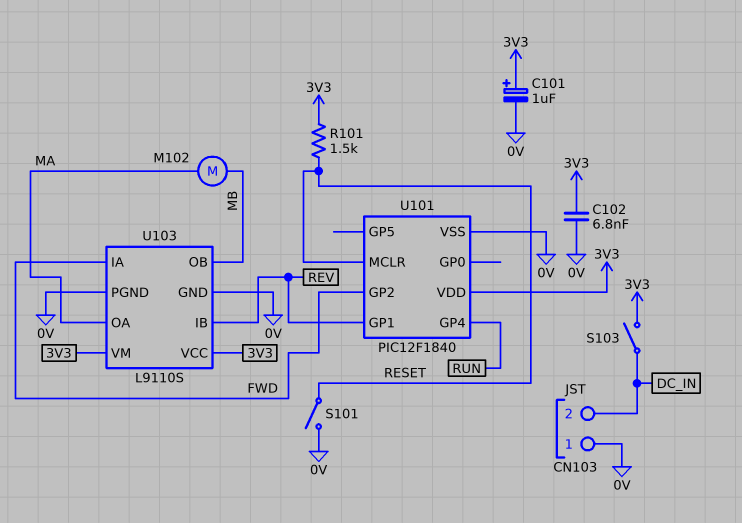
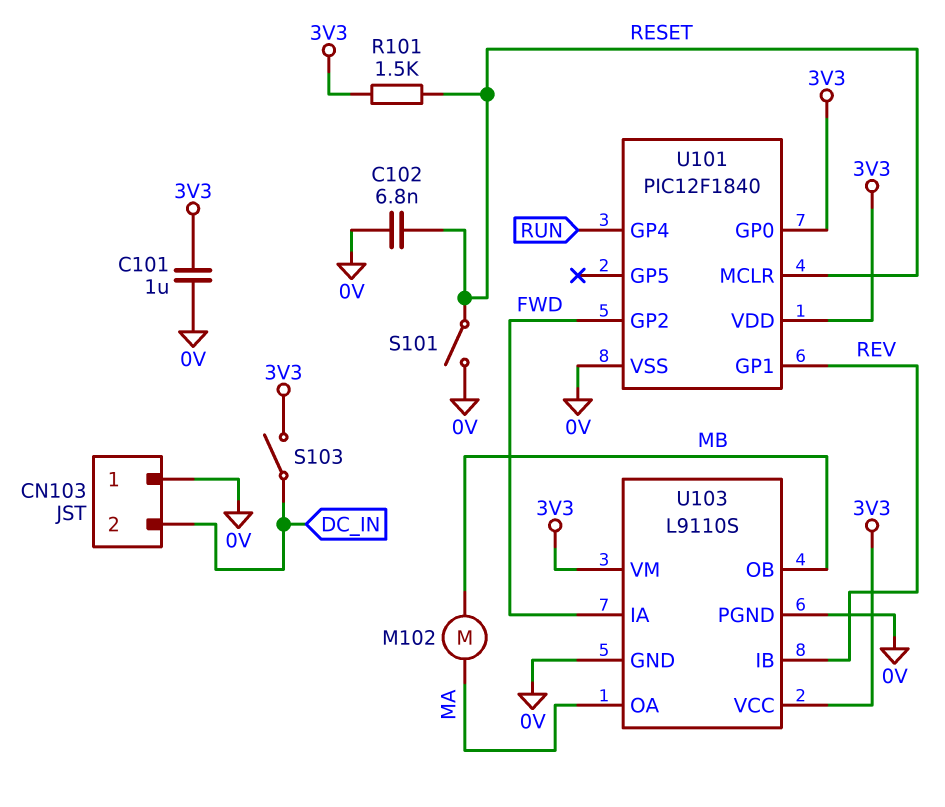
C101: 1uF (plus 3V3, minus 0V) -> 1uF (0V, 3V3)
C102: 6.8nF (0V, 3V3) -> 6.8nF (0V, RESET)
U101 pin GP0: none -> 3V3

